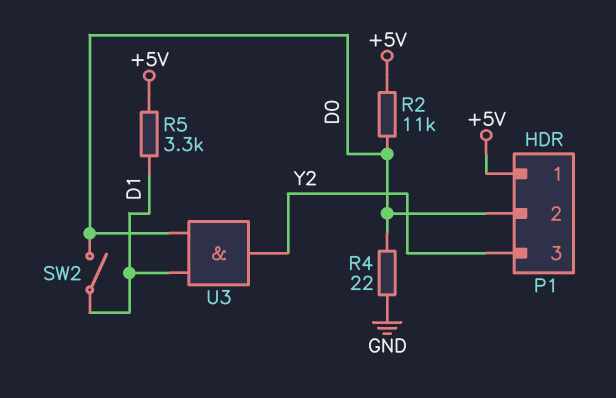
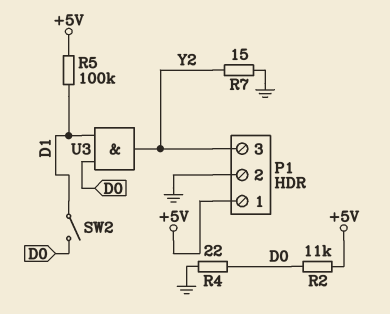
P1 pin 2: D0 -> GND
R5: 3.3k (+5V, D1) -> 100k (+5V, D1)
R7: none -> 15 (GND, Y2)

